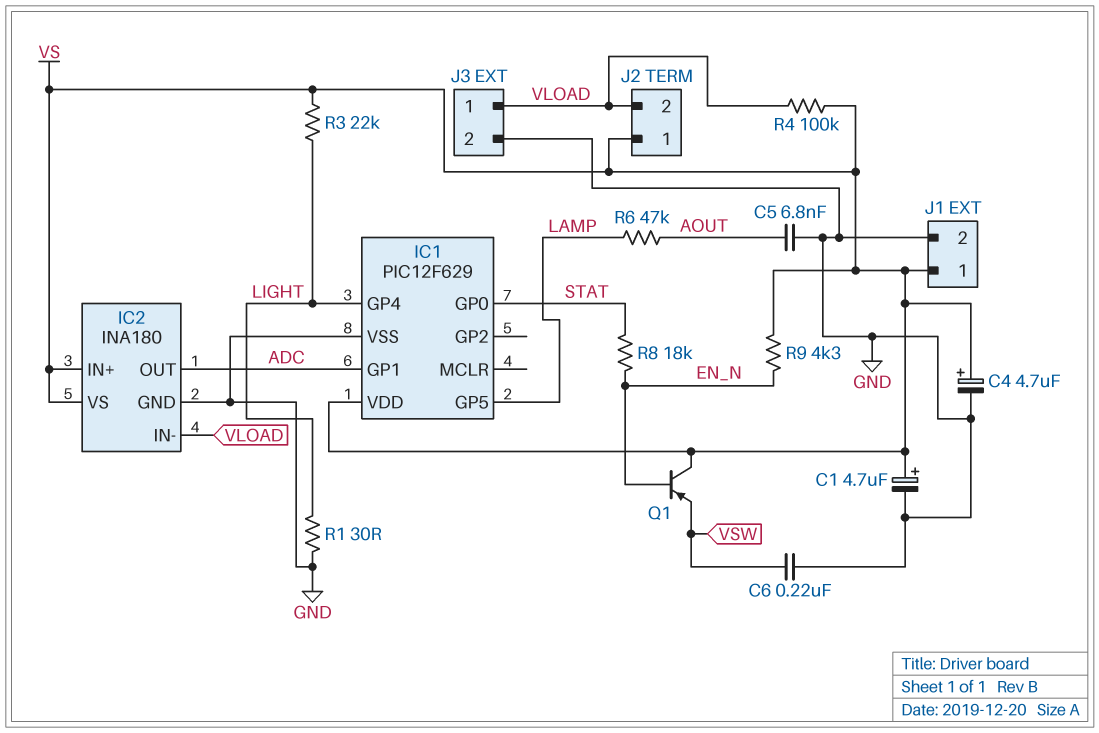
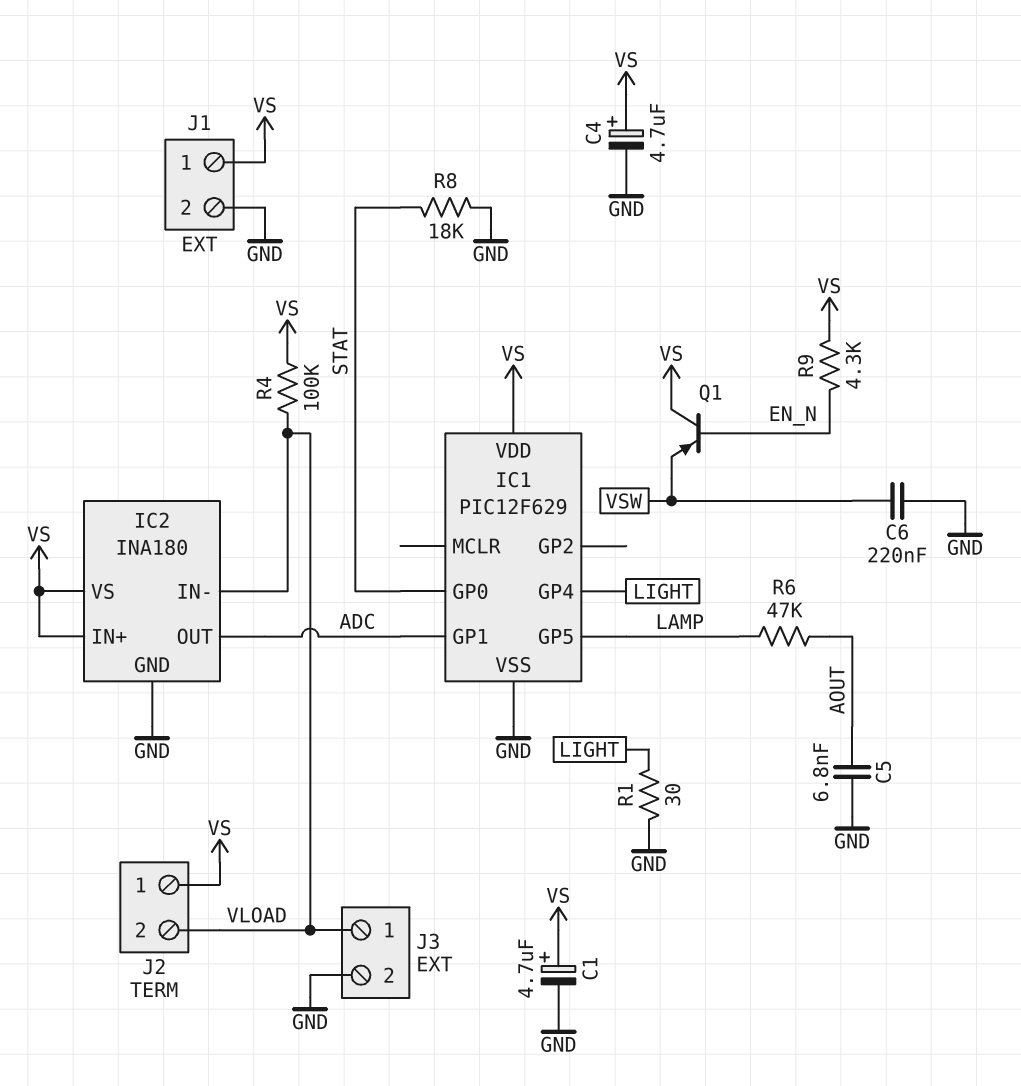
R3: 22k (LIGHT, VS) -> none
R8: 18k (EN_N, STAT) -> 18k (GND, STAT)

